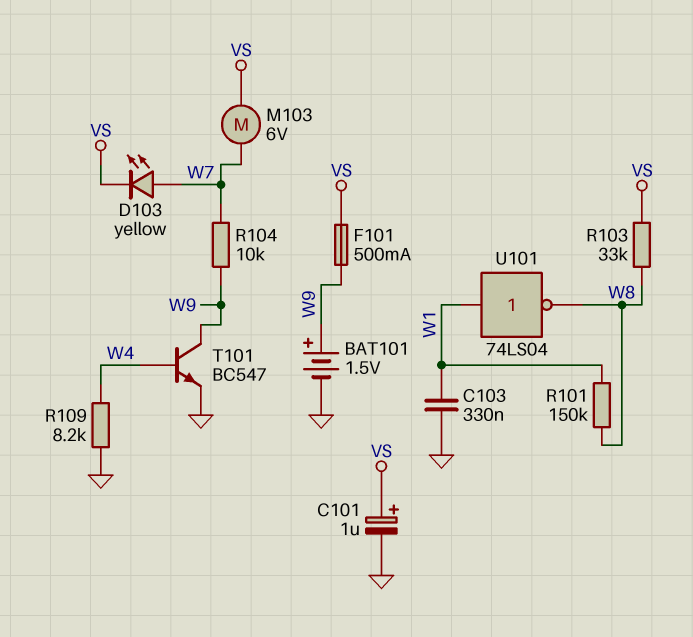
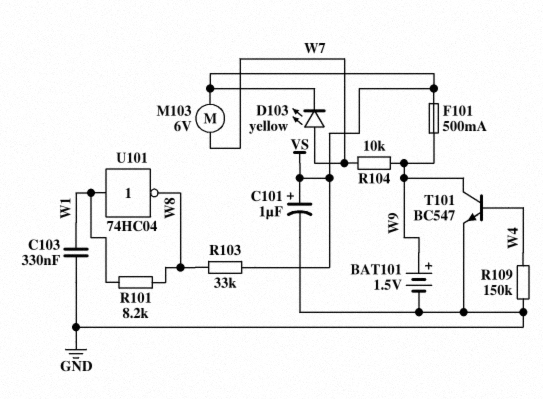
R101: 150k (W1, W8) -> 8.2k (W1, W8)
R109: 8.2k (GND, W4) -> 150k (GND, W4)
U101: NOT 74LS04 (in W1, out W8) -> NOT 74HC04 (in W1, out W8)

